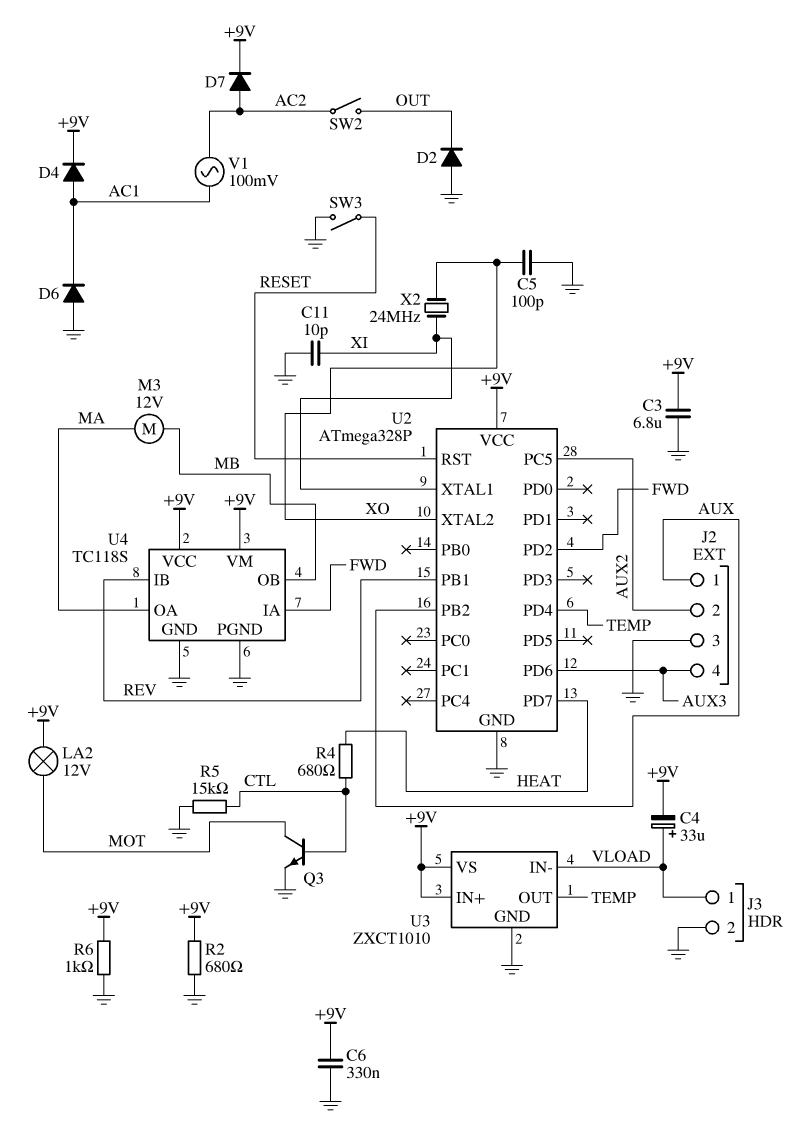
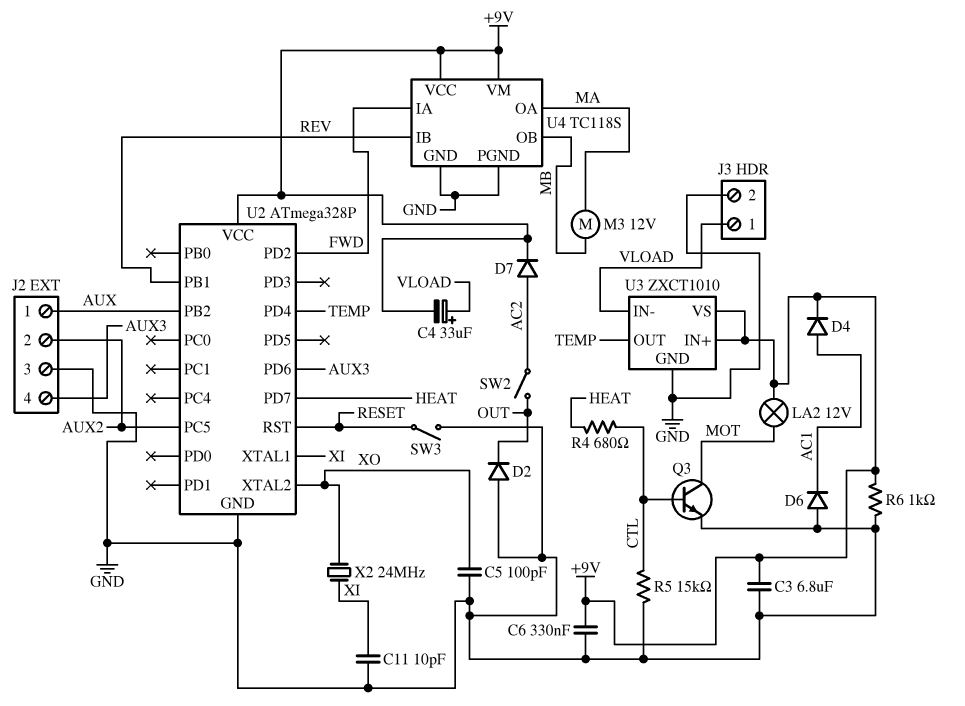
R2: 680 (+9V, GND) -> none
V1: AC 100mV (AC1, AC2) -> none

